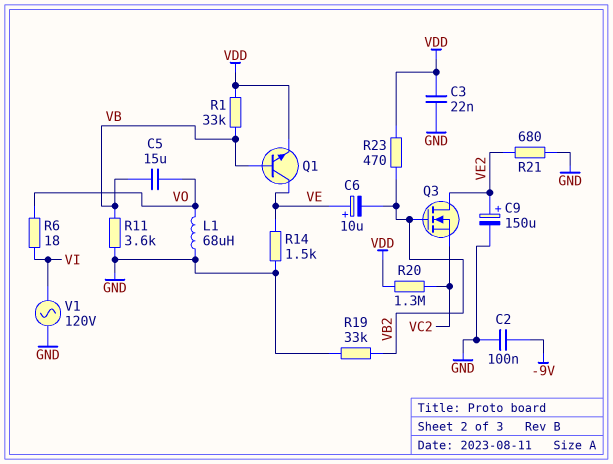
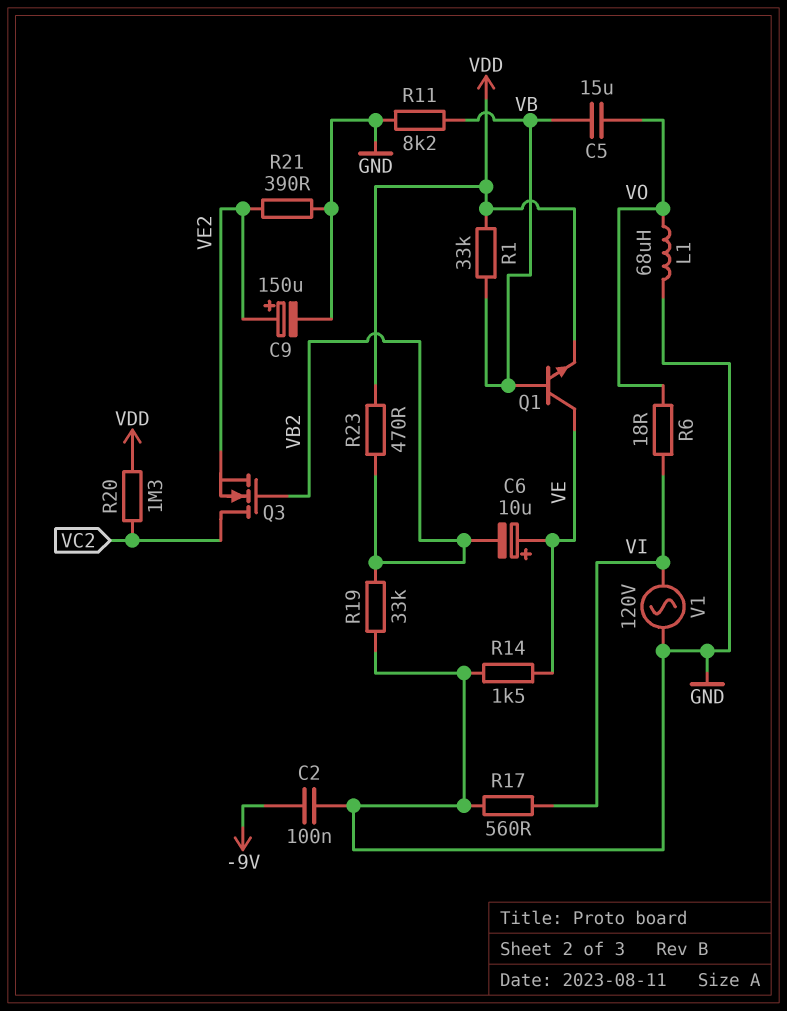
C3: 22nF (GND, VDD) -> none
Q3: NMOS (G VB2, D VE2, S VC2) -> NMOS (G VB2, D VC2, S VE2)
R11: 3.6k (GND, VB) -> 8.2k (GND, VB)
R17: none -> 560 (GND, VI)
R21: 680 (GND, VE2) -> 390 (GND, VE2)

